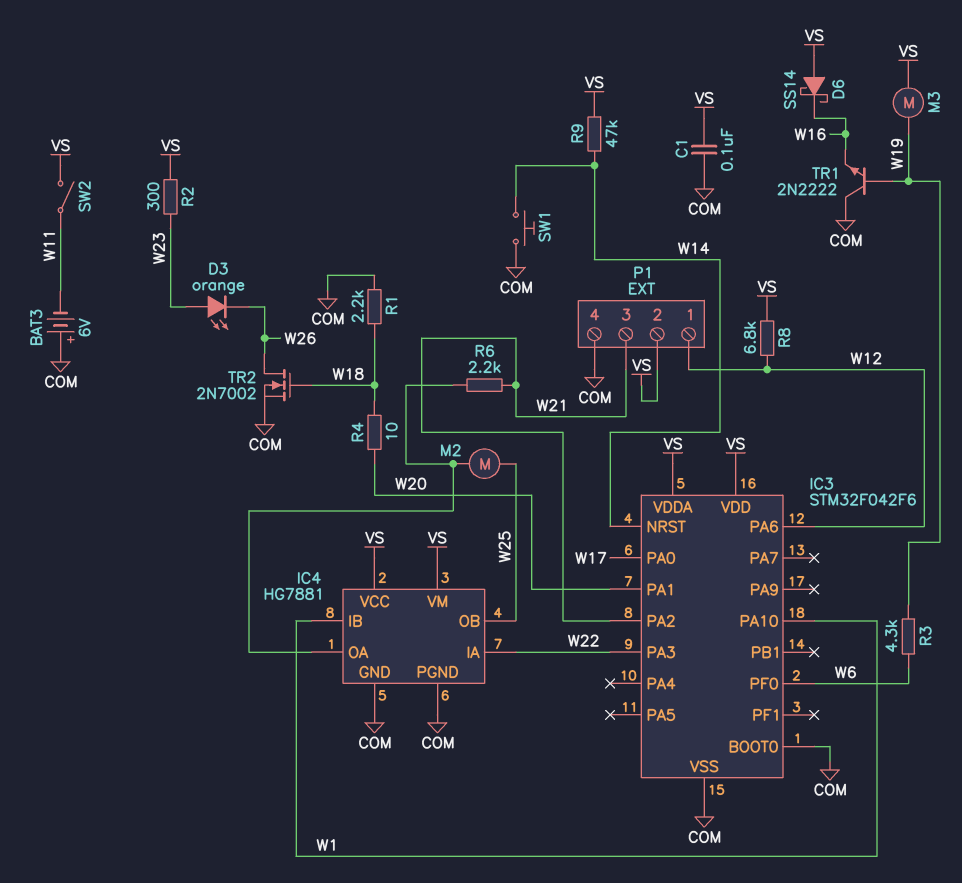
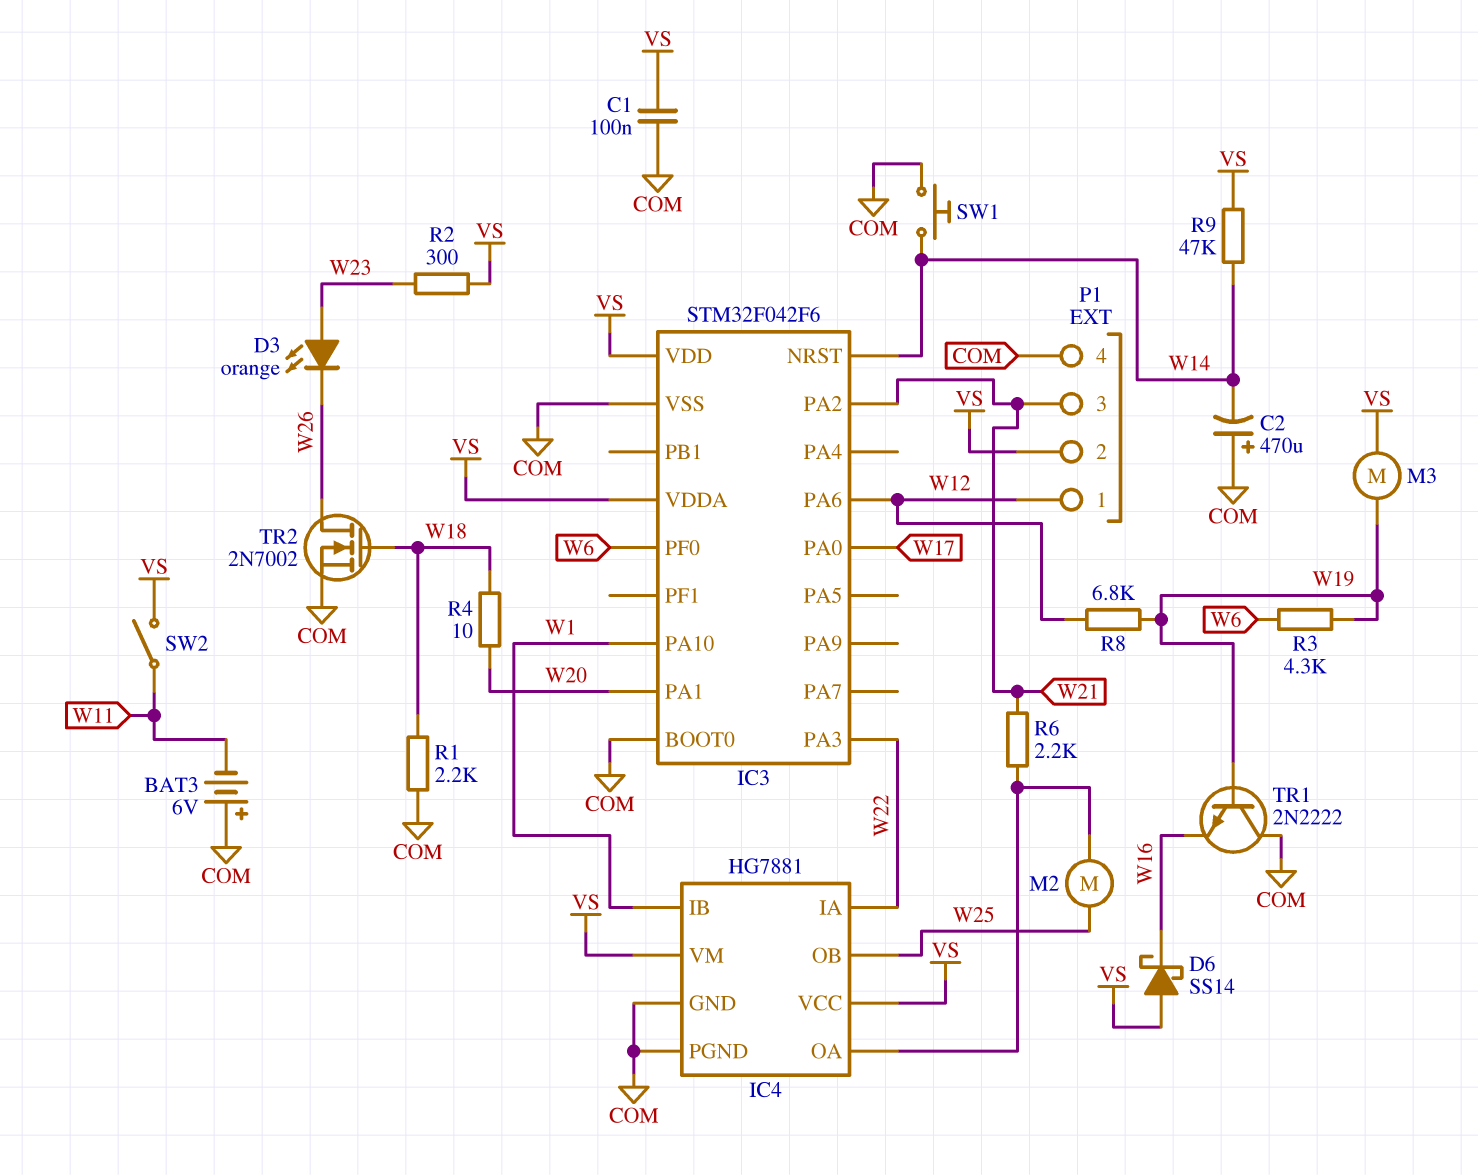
C2: none -> 470uF (plus COM, minus W14)
R8: 6.8k (VS, W12) -> 6.8k (W12, W19)

